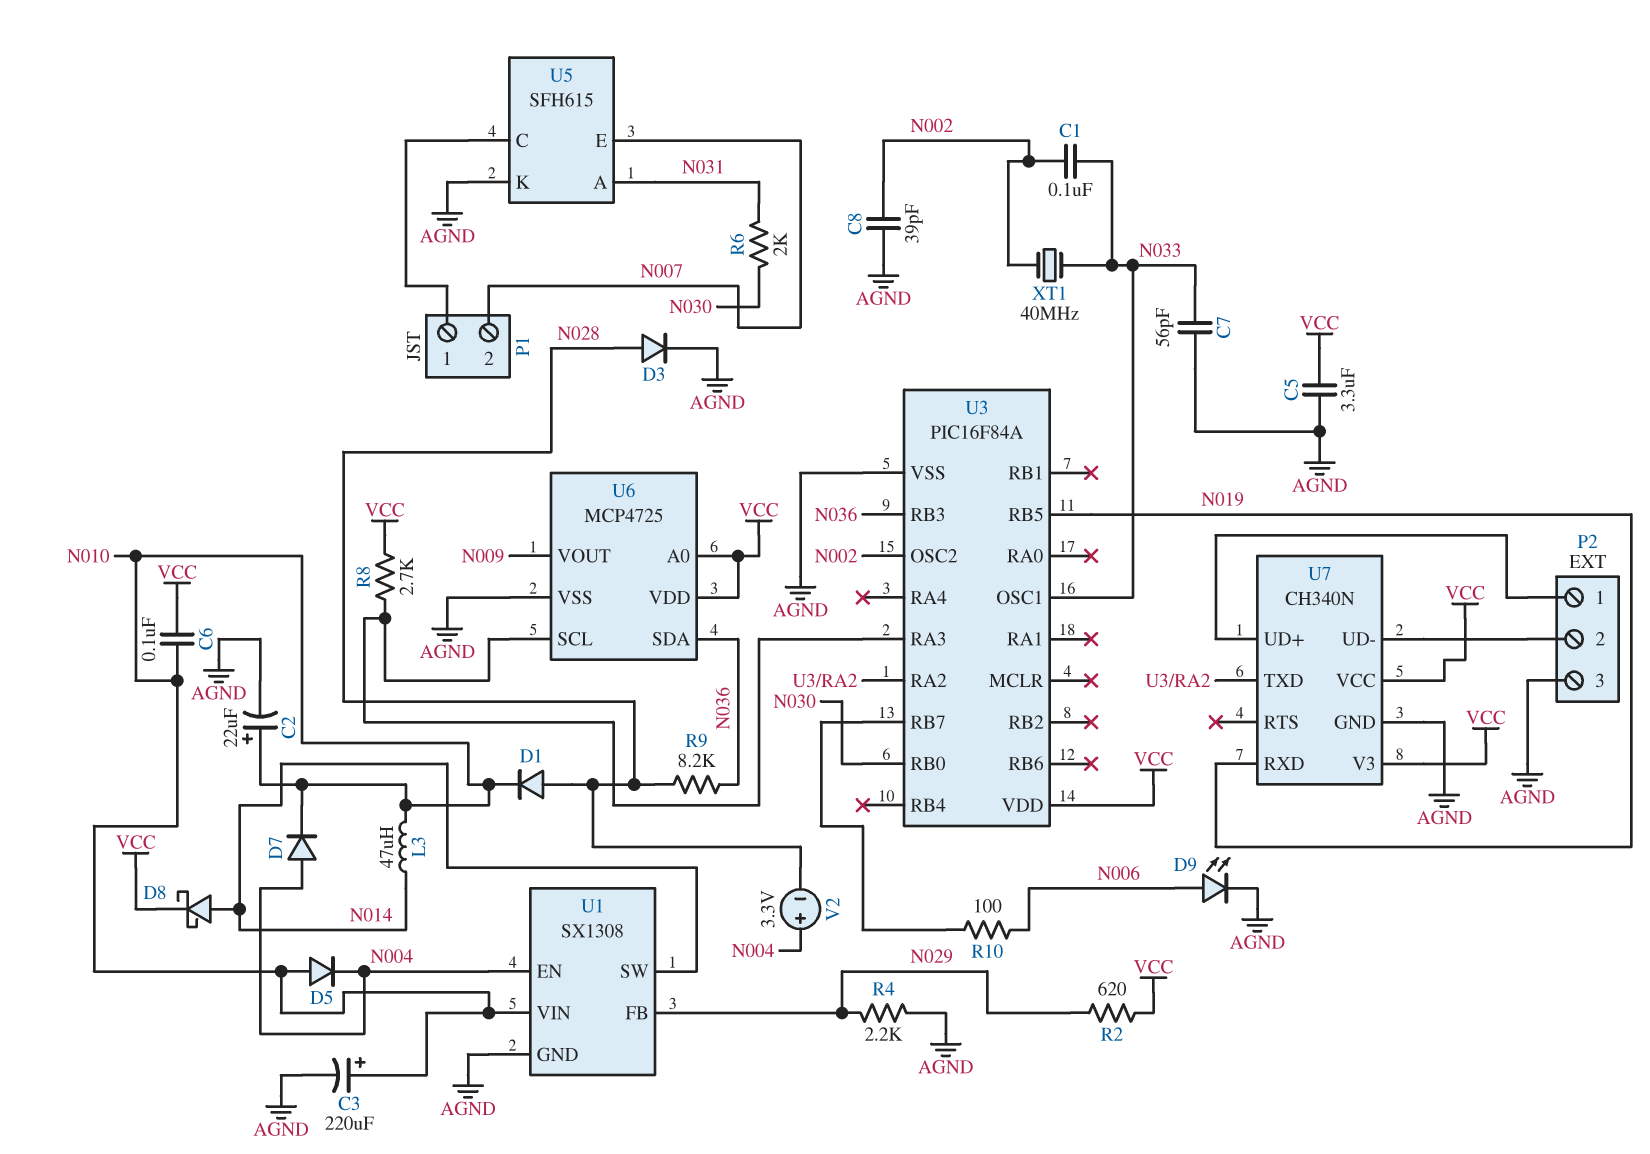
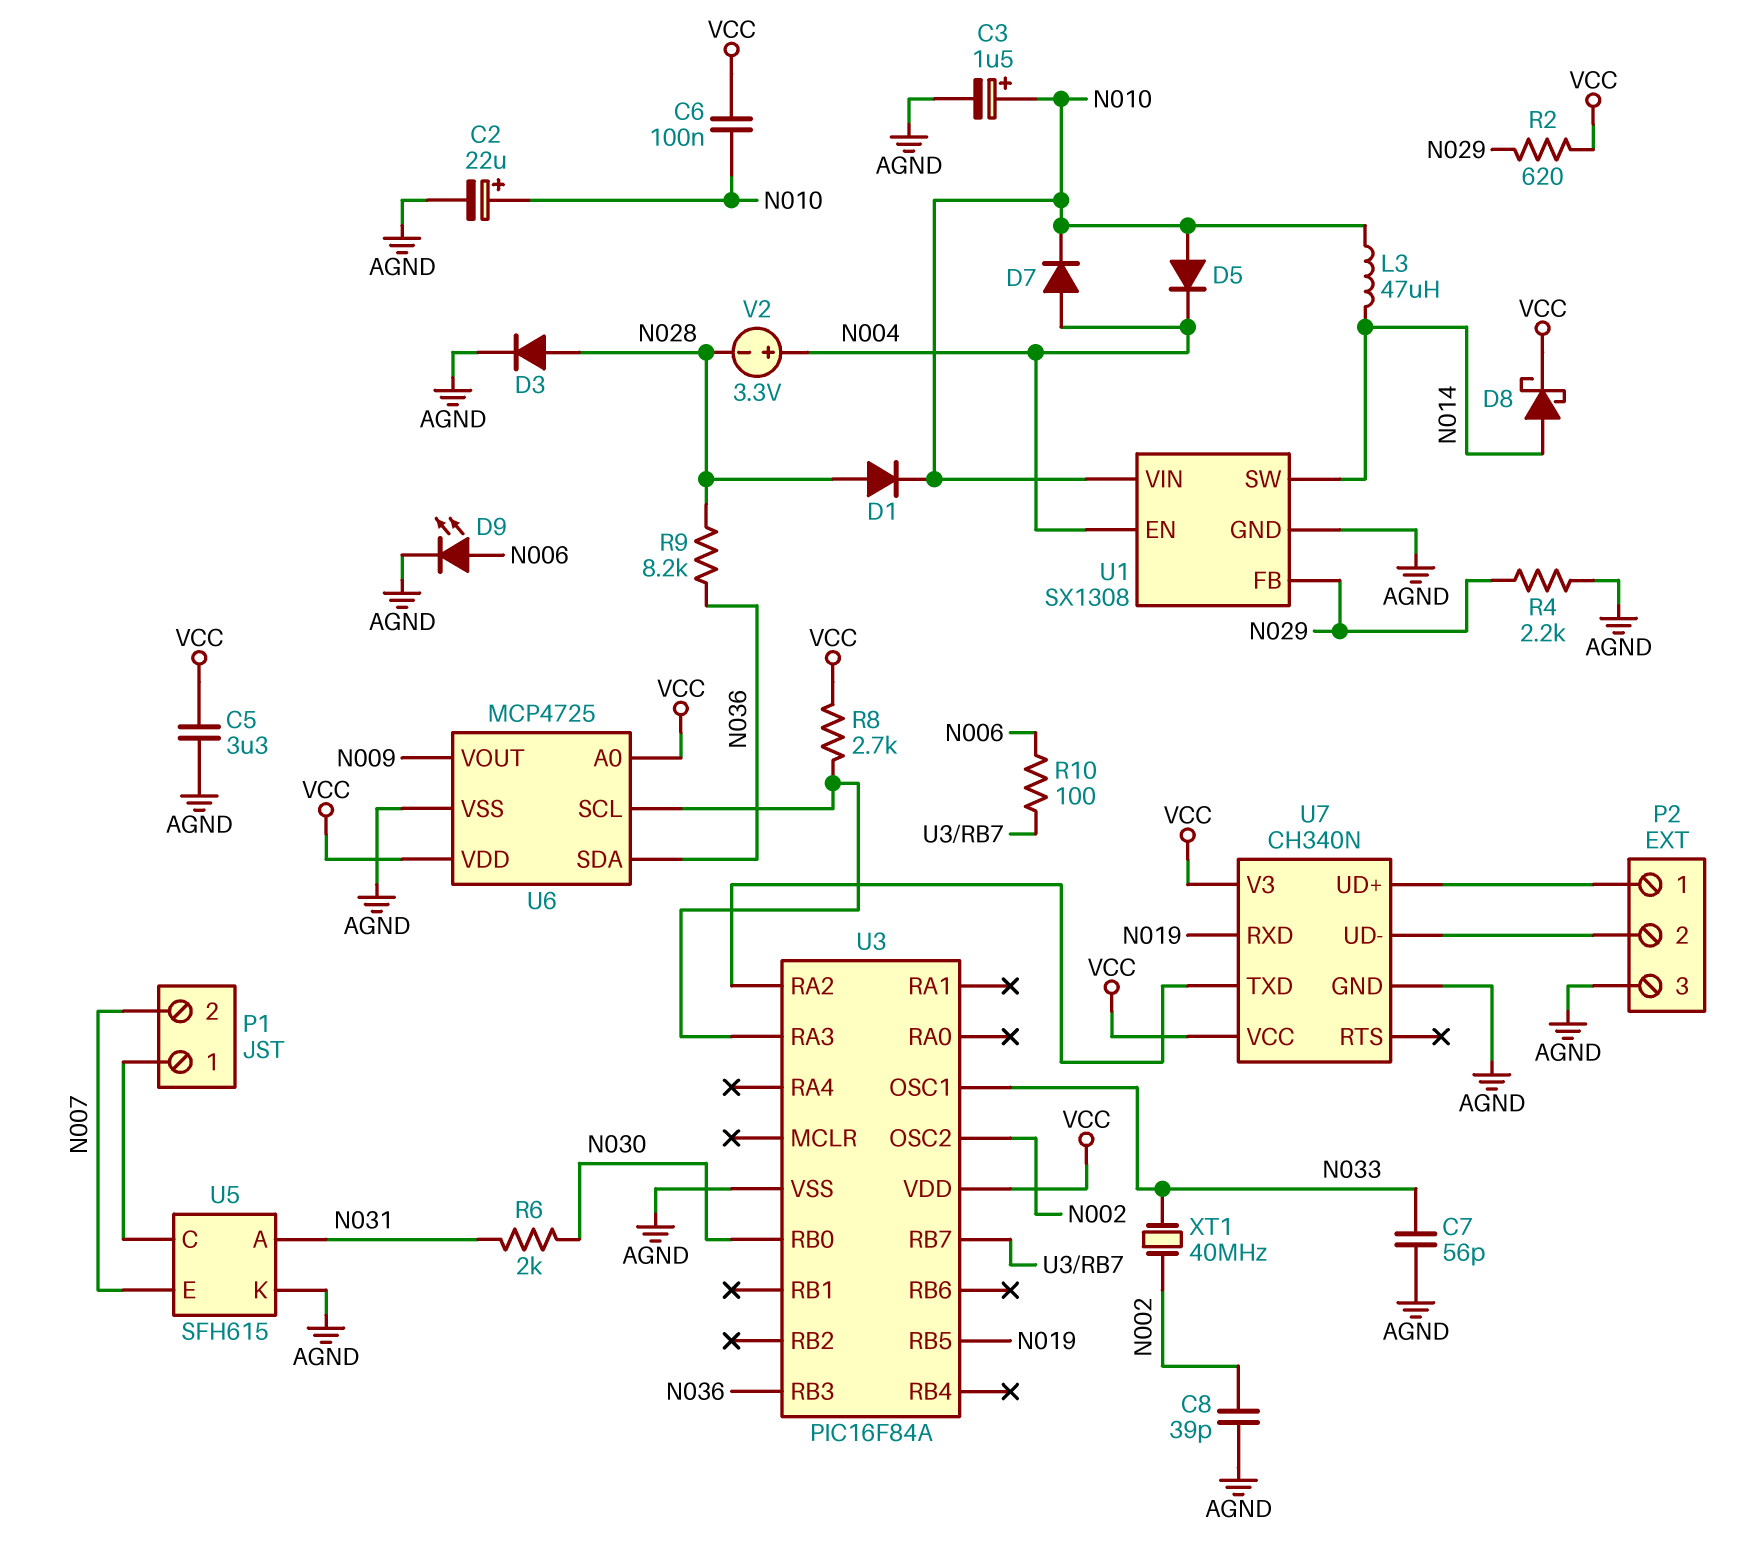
C1: 100nF (N002, N033) -> none
C3: 220uF (plus N010, minus AGND) -> 1.5uF (plus N010, minus AGND)

